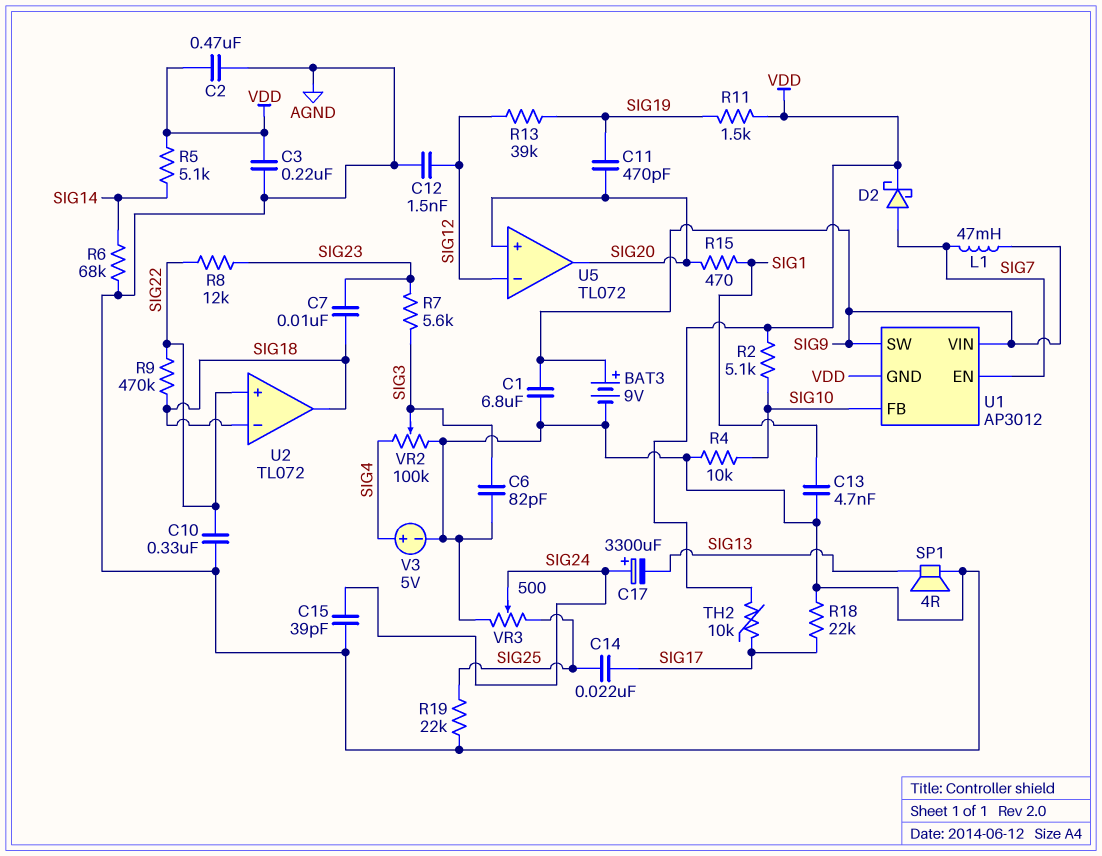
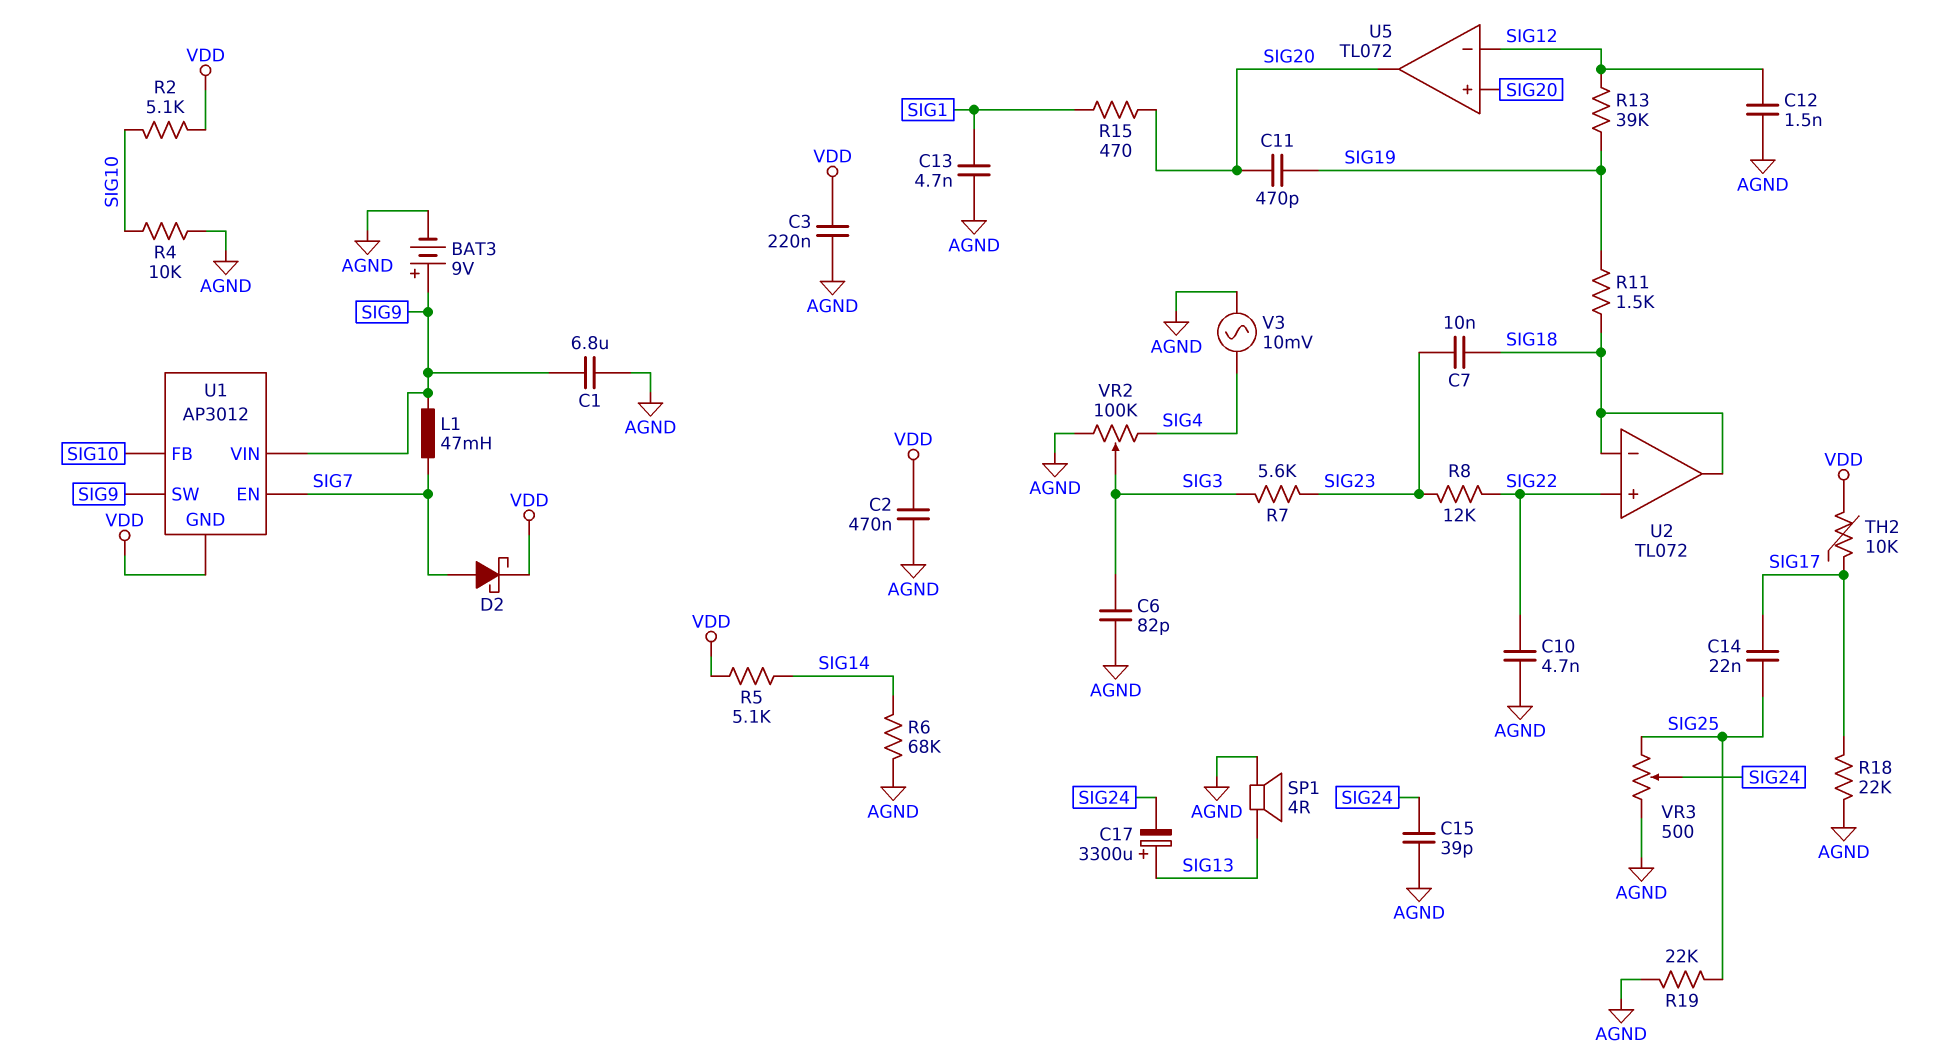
C10: 330nF (AGND, SIG22) -> 4.7nF (AGND, SIG22)
C17: 3300uF (plus SIG24, minus SIG13) -> 3300uF (plus SIG13, minus SIG24)
R9: 470k (SIG18, SIG22) -> none
R11: 1.5k (SIG19, VDD) -> 1.5k (SIG18, SIG19)
V3: 5V (plus SIG4, minus AGND) -> AC 10mV (AGND, SIG4)

